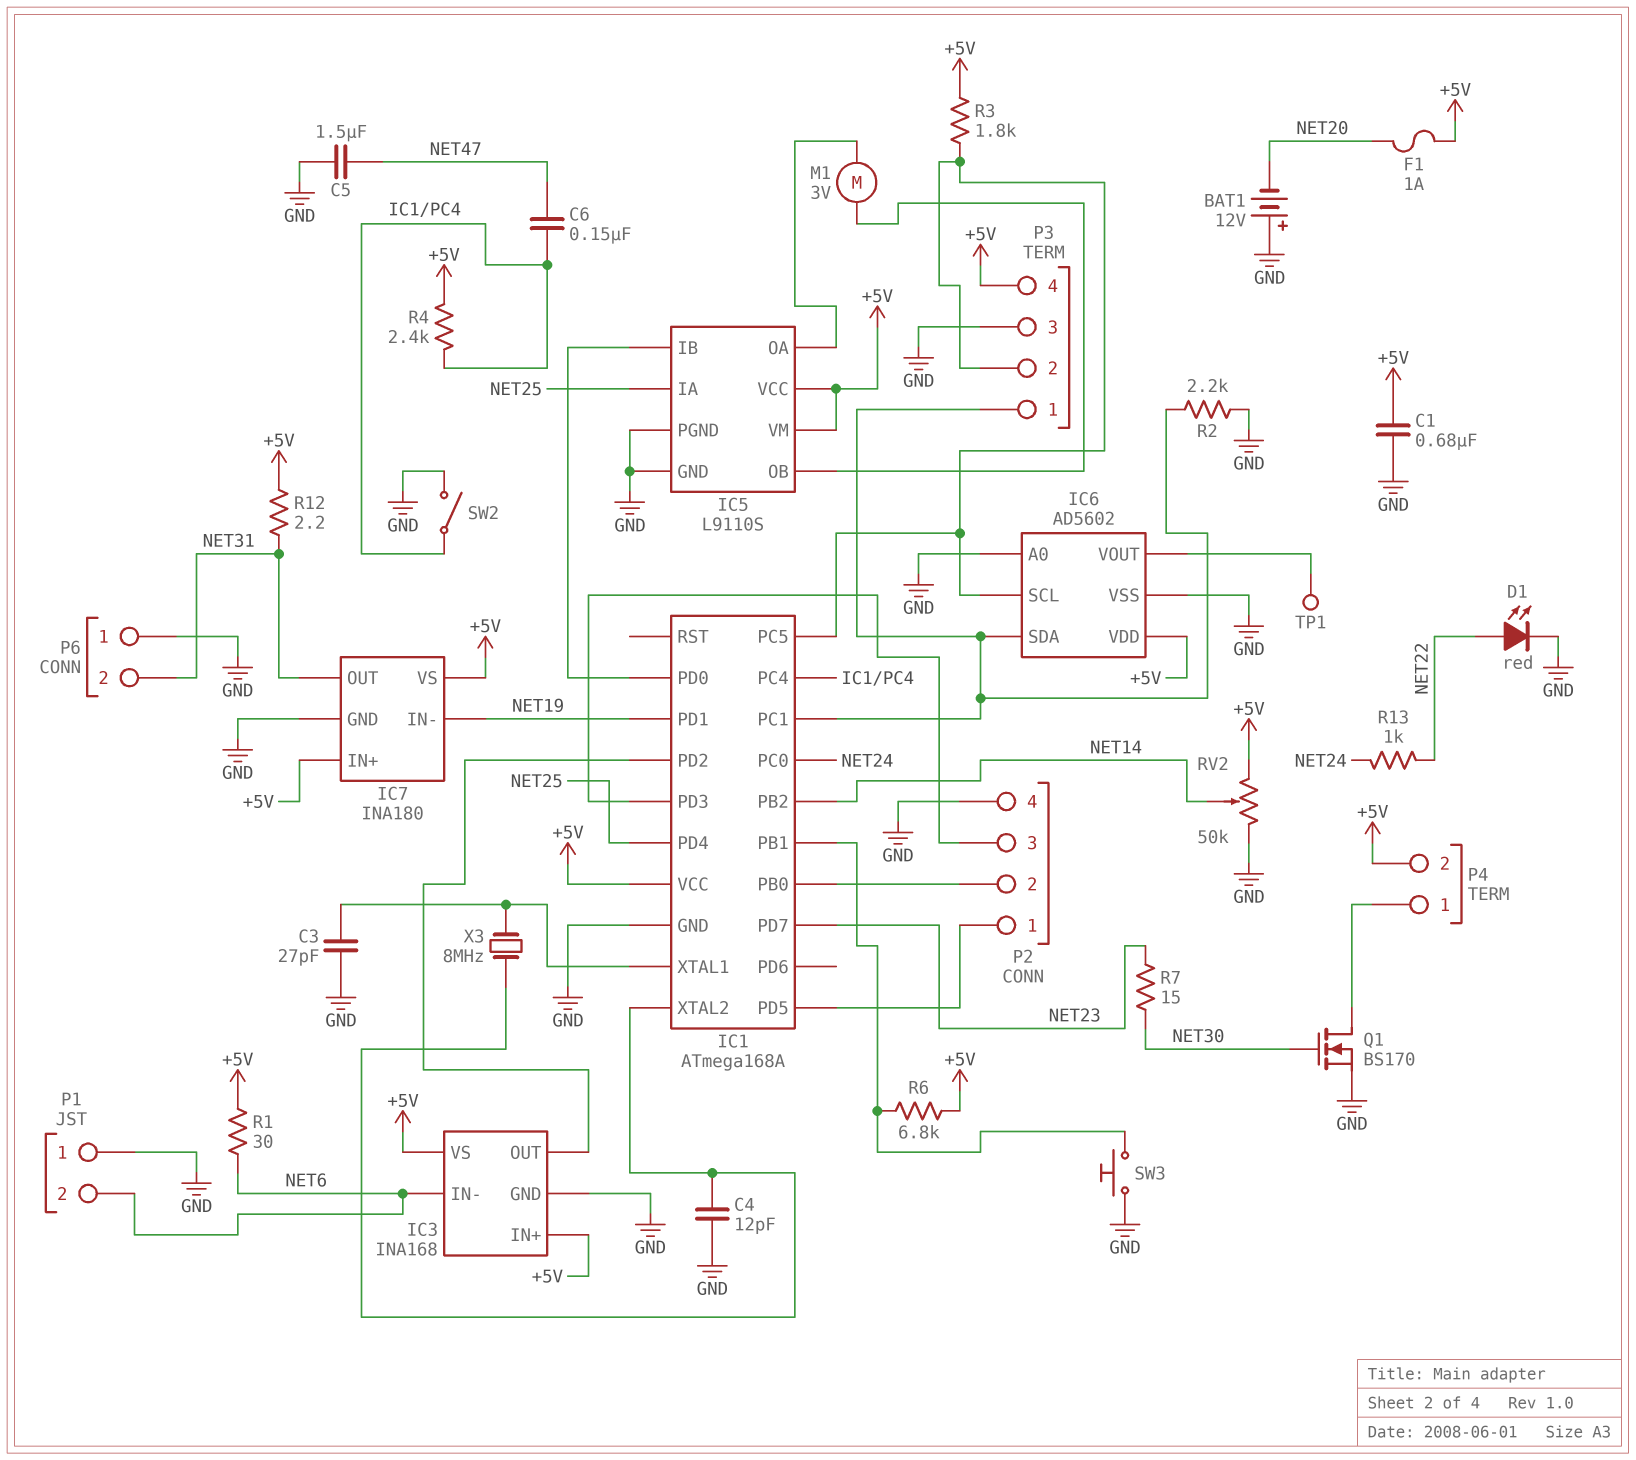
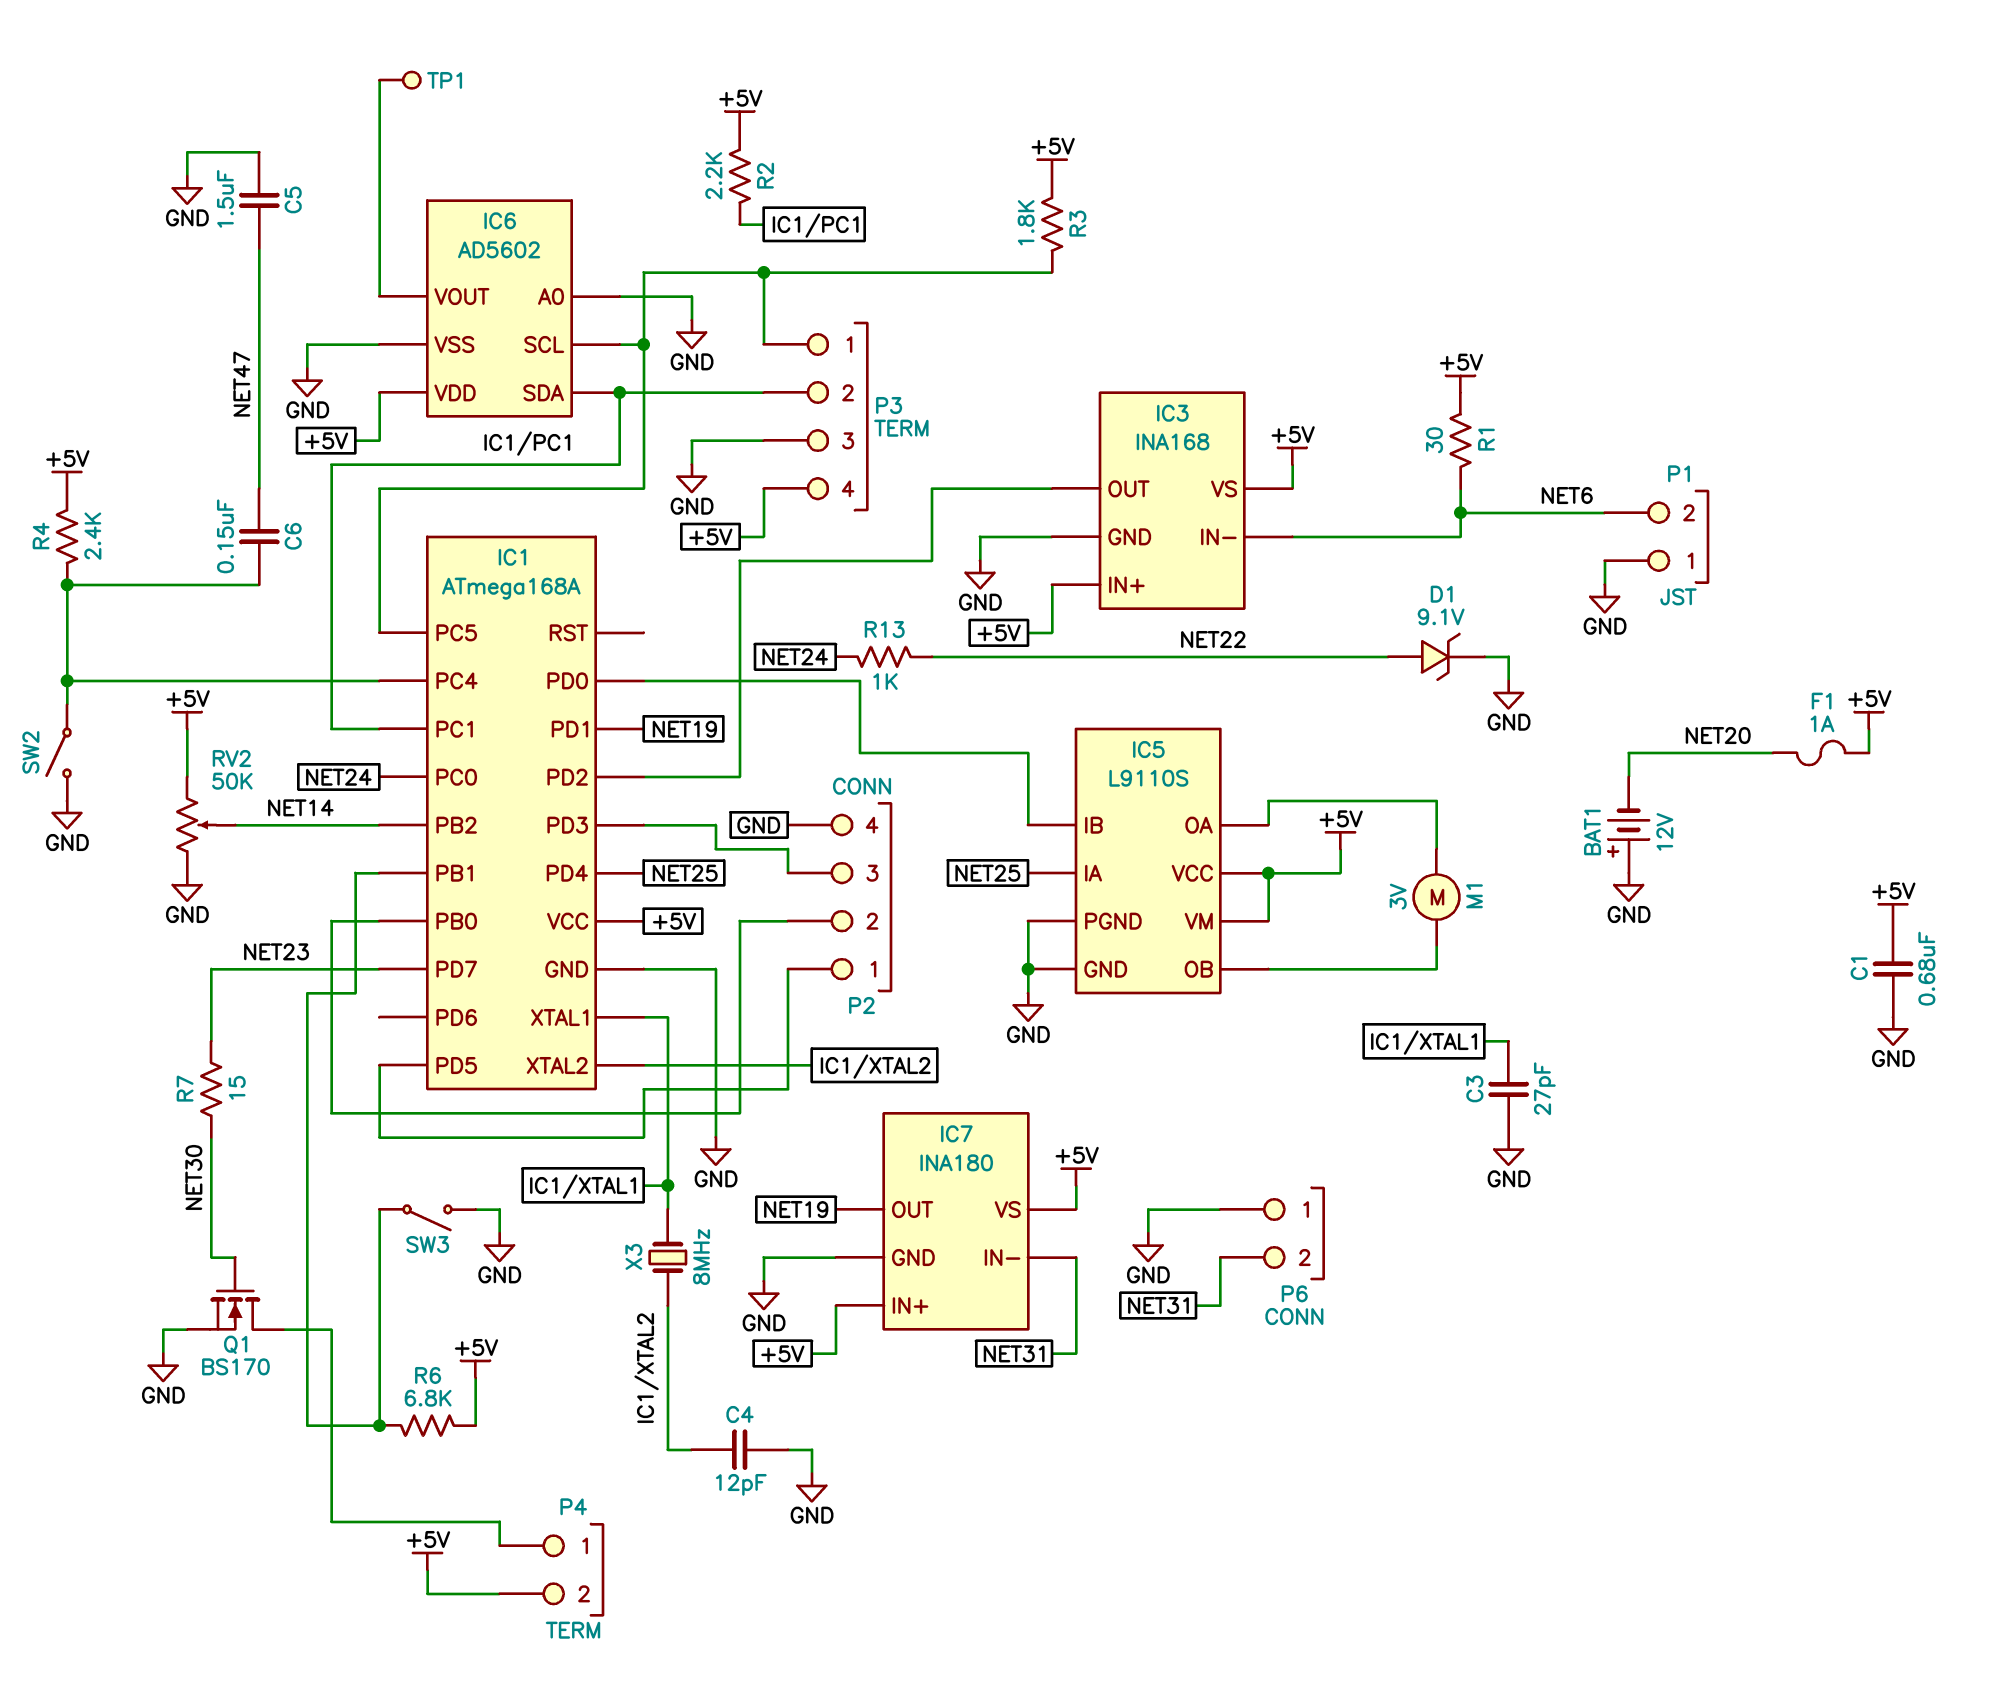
D1: LED red (A NET22, K GND) -> zener 9.1V (A NET22, K GND)
IC7 pin IN-: NET19 -> NET31
IC7 pin OUT: NET31 -> NET19
P3 pin 1: IC1/PC1 -> IC1/PC5
P3 pin 2: IC1/PC5 -> IC1/PC1
R2: 2.2k (GND, IC1/PC1) -> 2.2k (+5V, IC1/PC1)
R12: 2.2 (+5V, NET31) -> none
SW3: button (GND, IC1/PB1) -> switch (GND, IC1/PB1)

